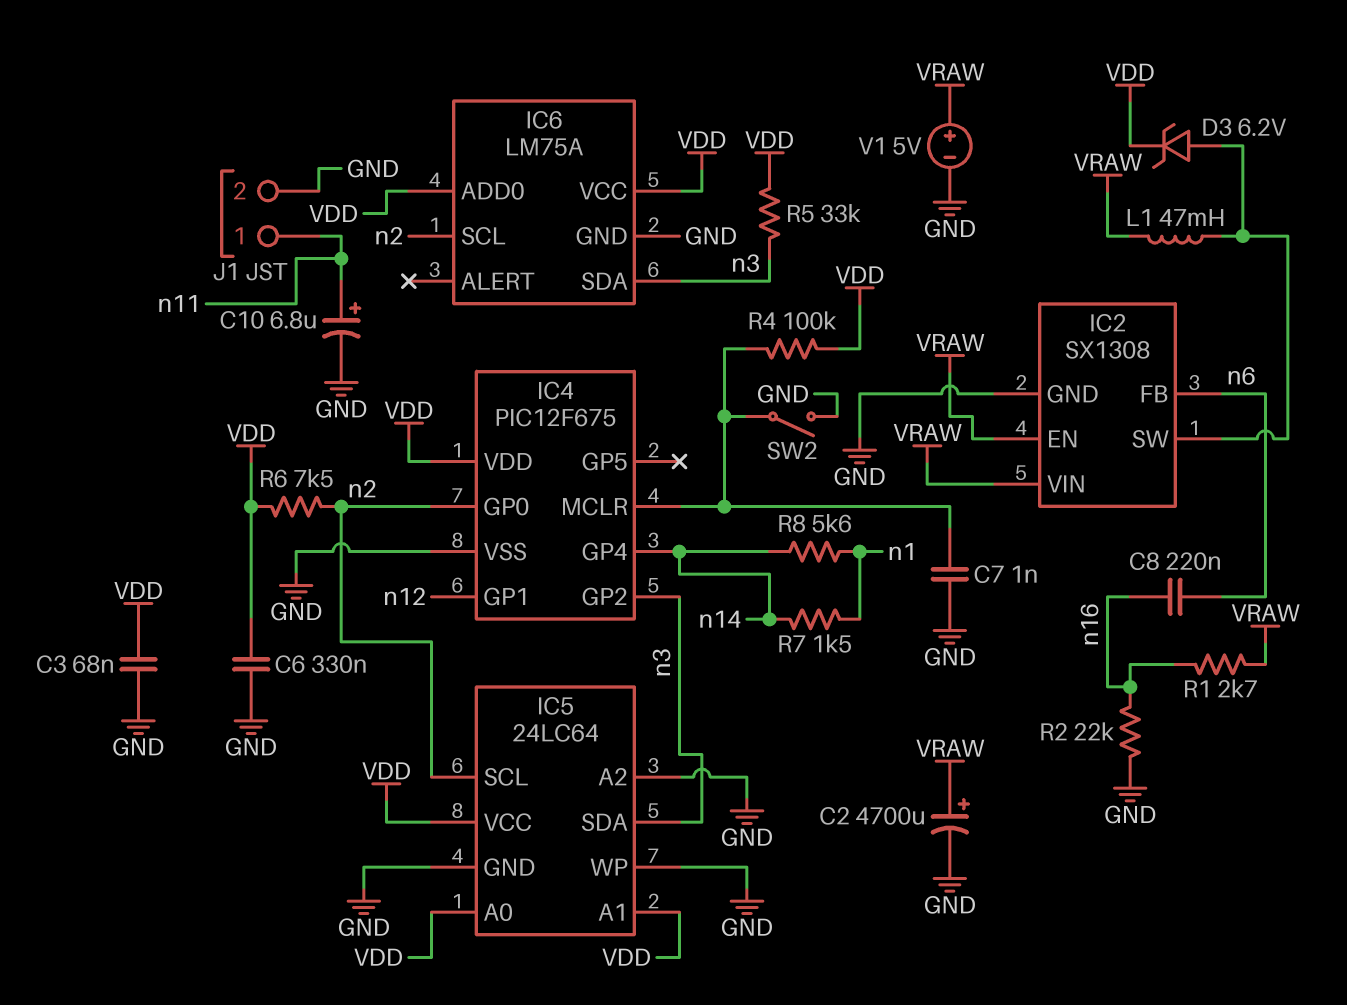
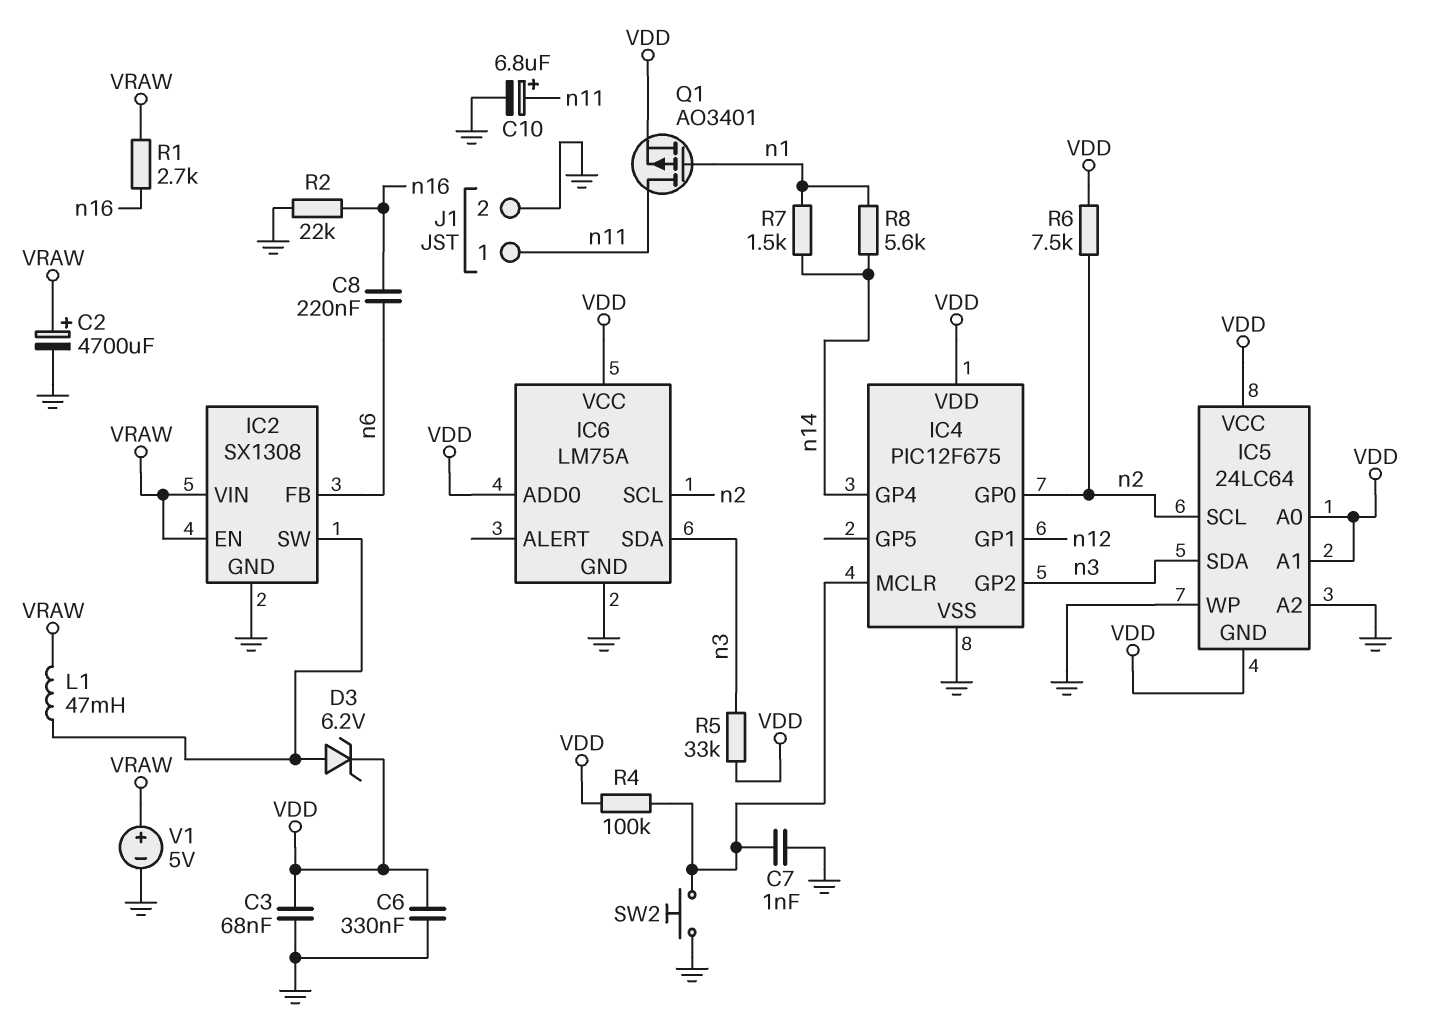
IC5 pin GND: GND -> VDD
Q1: none -> PMOS AO3401 (G n1, D n11, S VDD)
SW2: switch (GND, IC4/MCLR) -> button (GND, IC4/MCLR)

